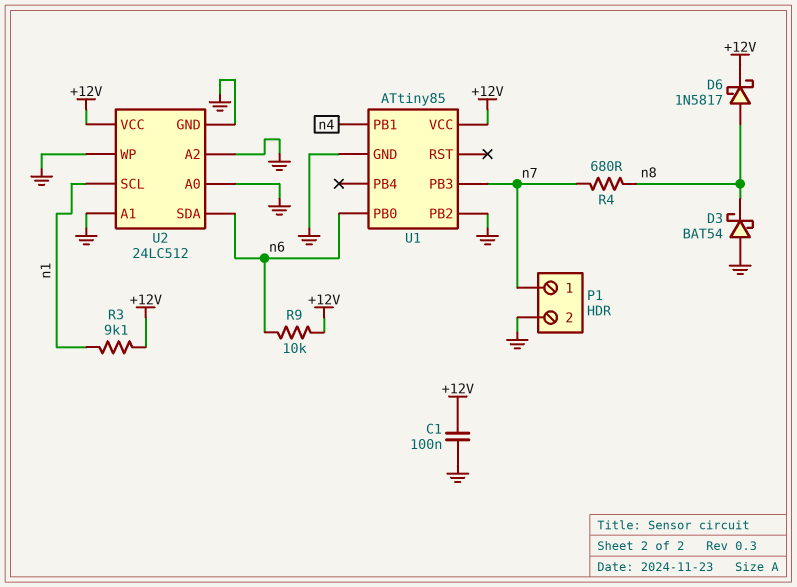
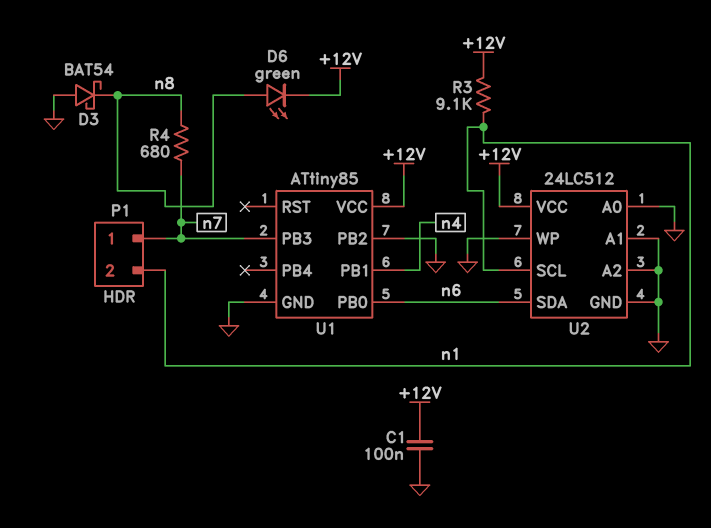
D6: schottky 1N5817 (A n8, K +12V) -> LED green (A n8, K +12V)
P1 pin 2: GND -> n1
R9: 10k (+12V, n6) -> none

